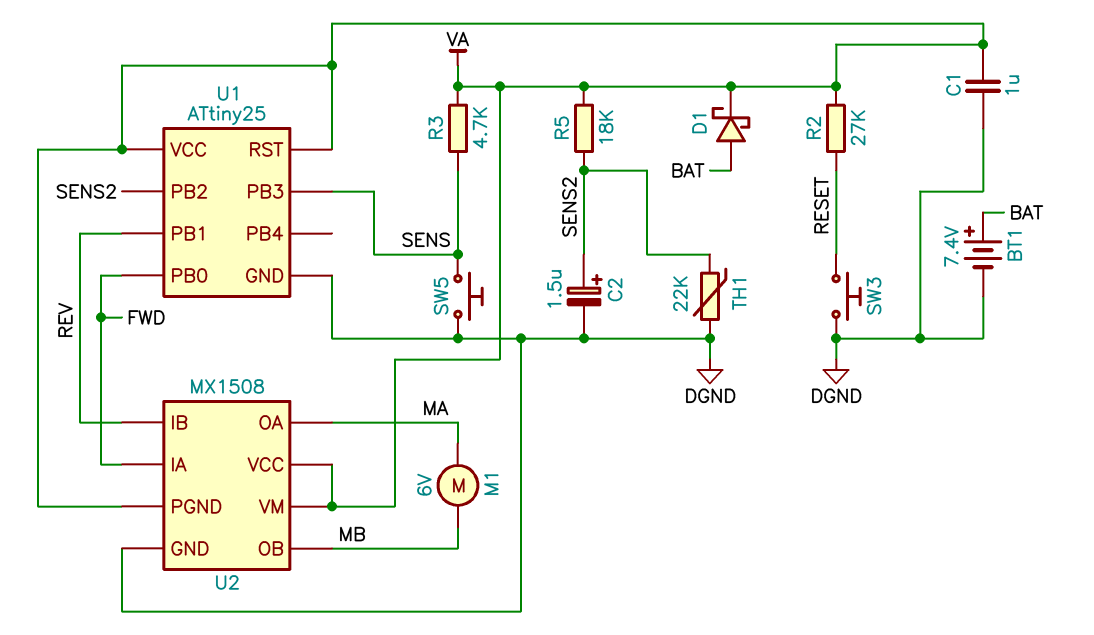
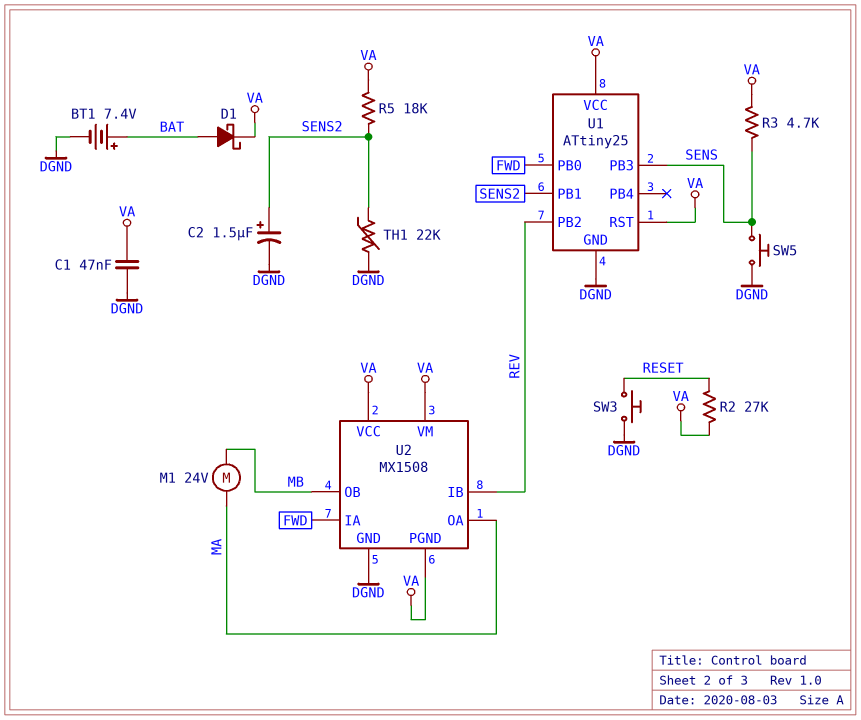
C1: 1uF (DGND, VA) -> 47nF (DGND, VA)
M1: motor 6V (MA, MB) -> motor 24V (MA, MB)
U1 pin PB1: REV -> SENS2
U1 pin PB2: SENS2 -> REV

